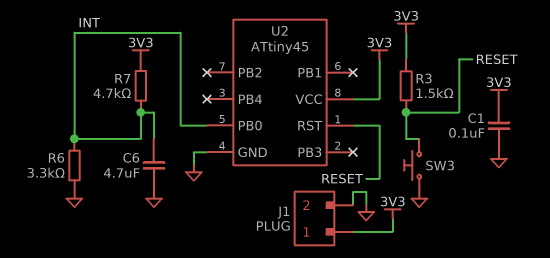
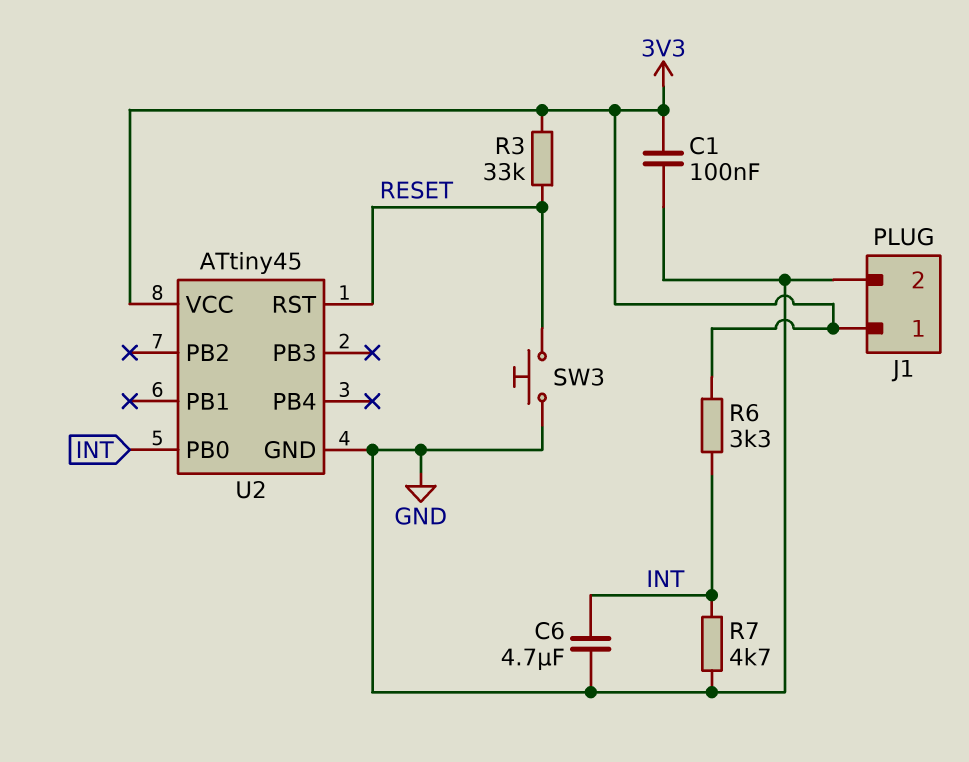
R3: 1.5k (3V3, RESET) -> 33k (3V3, RESET)
R6: 3.3k (GND, INT) -> 3.3k (3V3, INT)
R7: 4.7k (3V3, INT) -> 4.7k (GND, INT)

